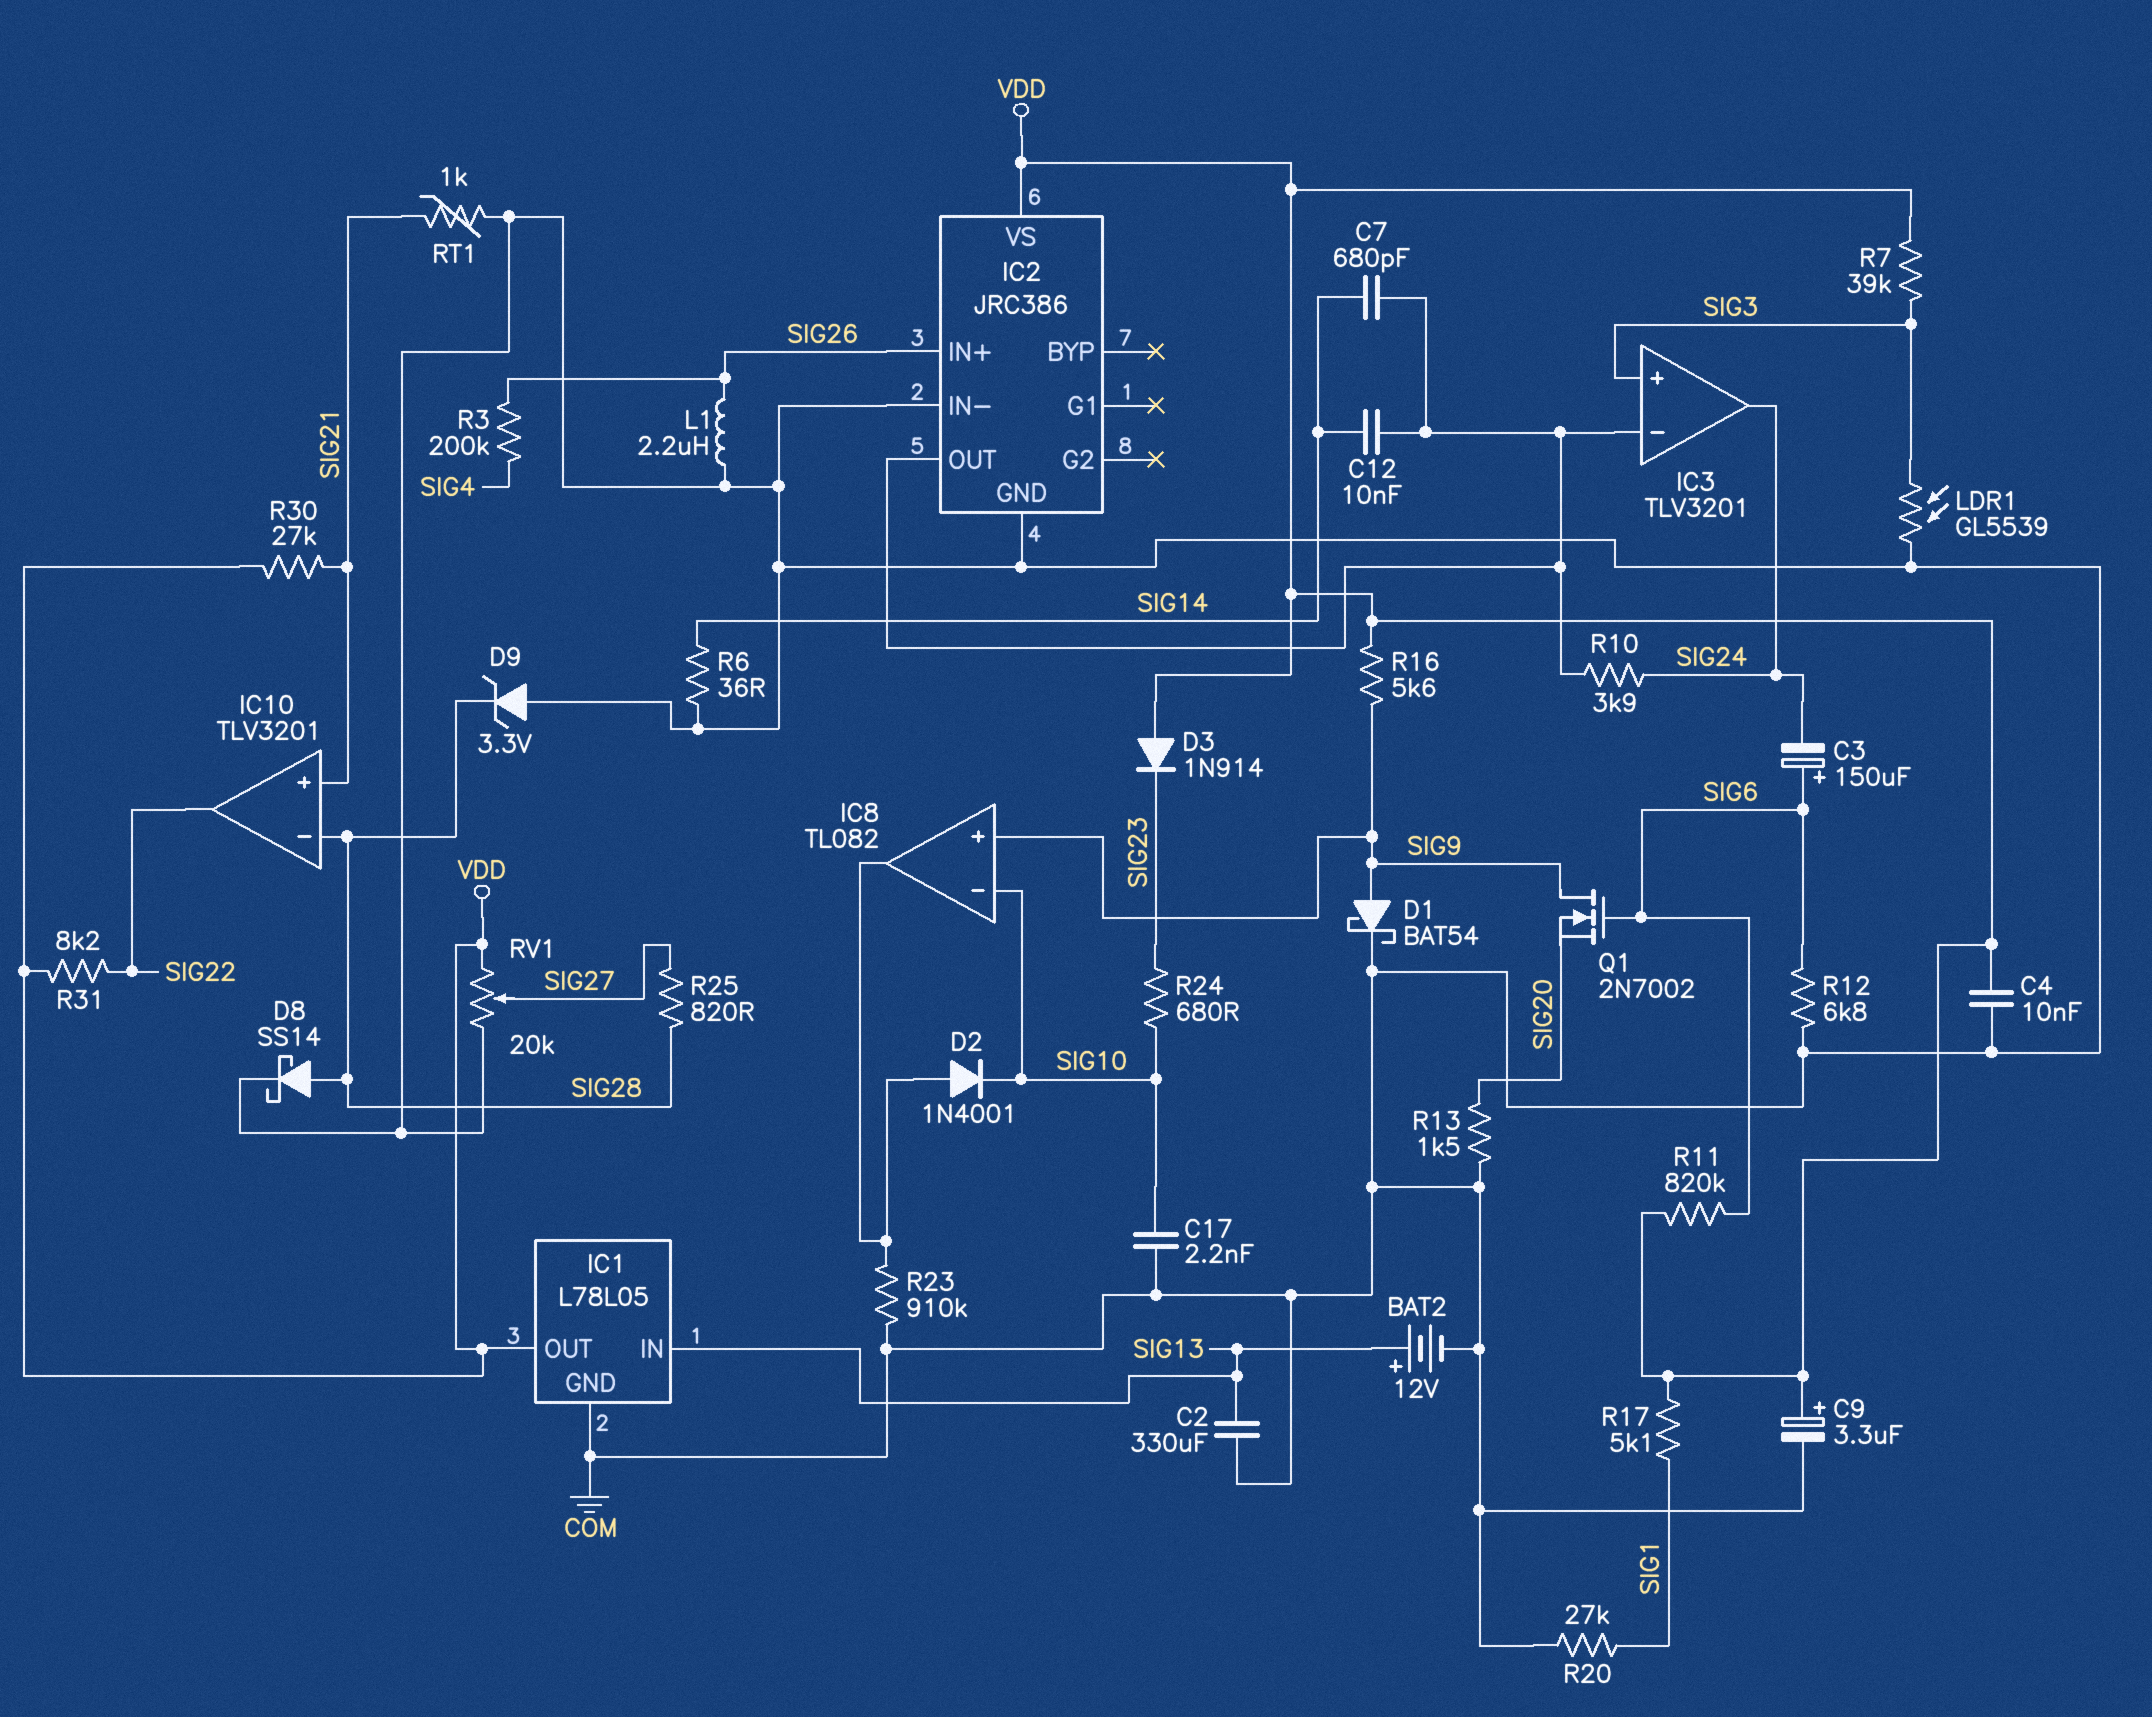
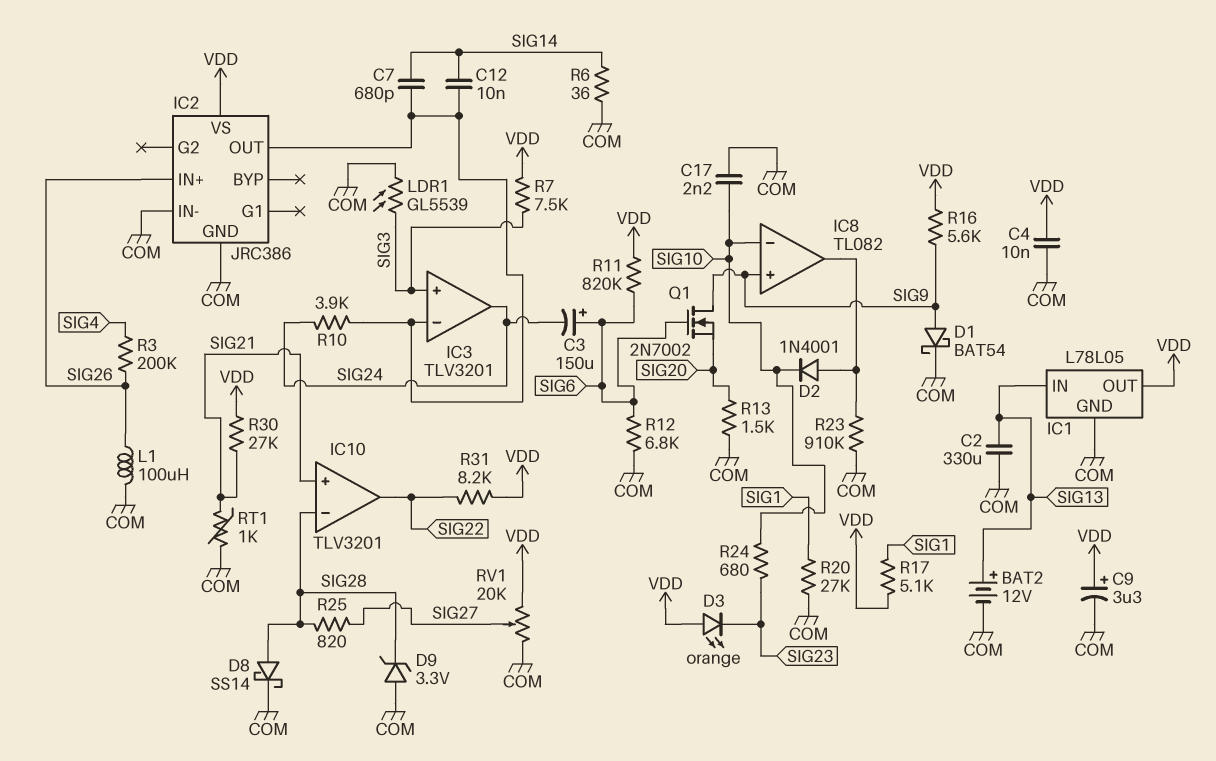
D3: diode 1N914 (A VDD, K SIG23) -> LED orange (A VDD, K SIG23)
L1: 2.2uH (COM, SIG26) -> 100uH (COM, SIG26)
R7: 39k (SIG3, VDD) -> 7.5k (SIG3, VDD)

